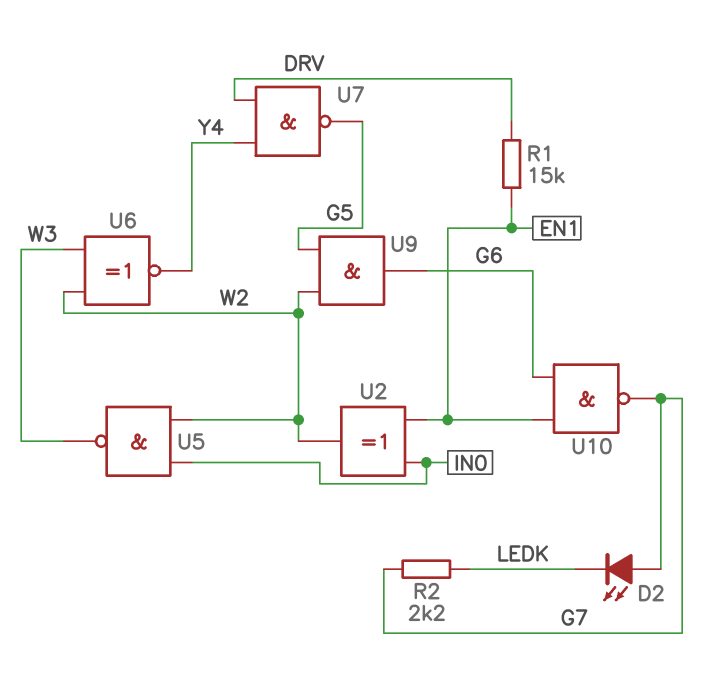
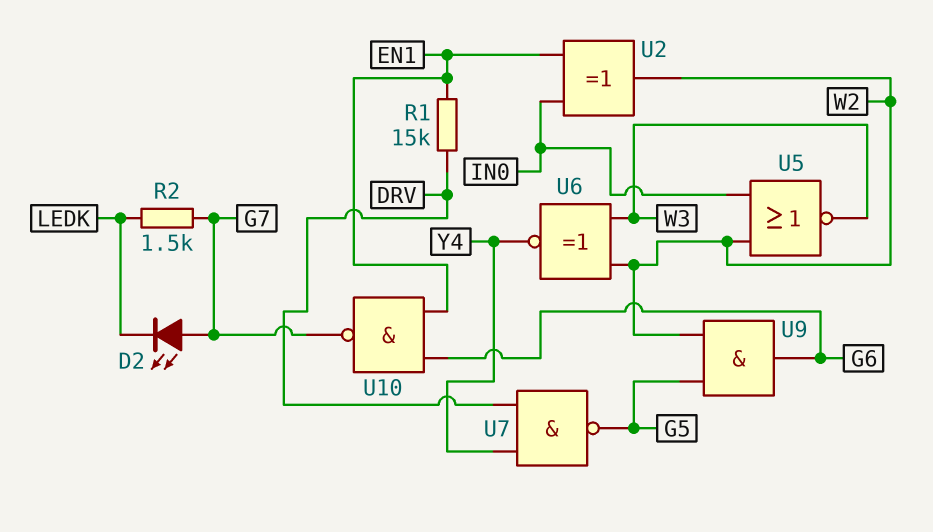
R2: 2.2k (G7, LEDK) -> 1.5k (G7, LEDK)
U5: NAND (in IN0, in W2, out W3) -> NOR (in IN0, in W2, out W3)

